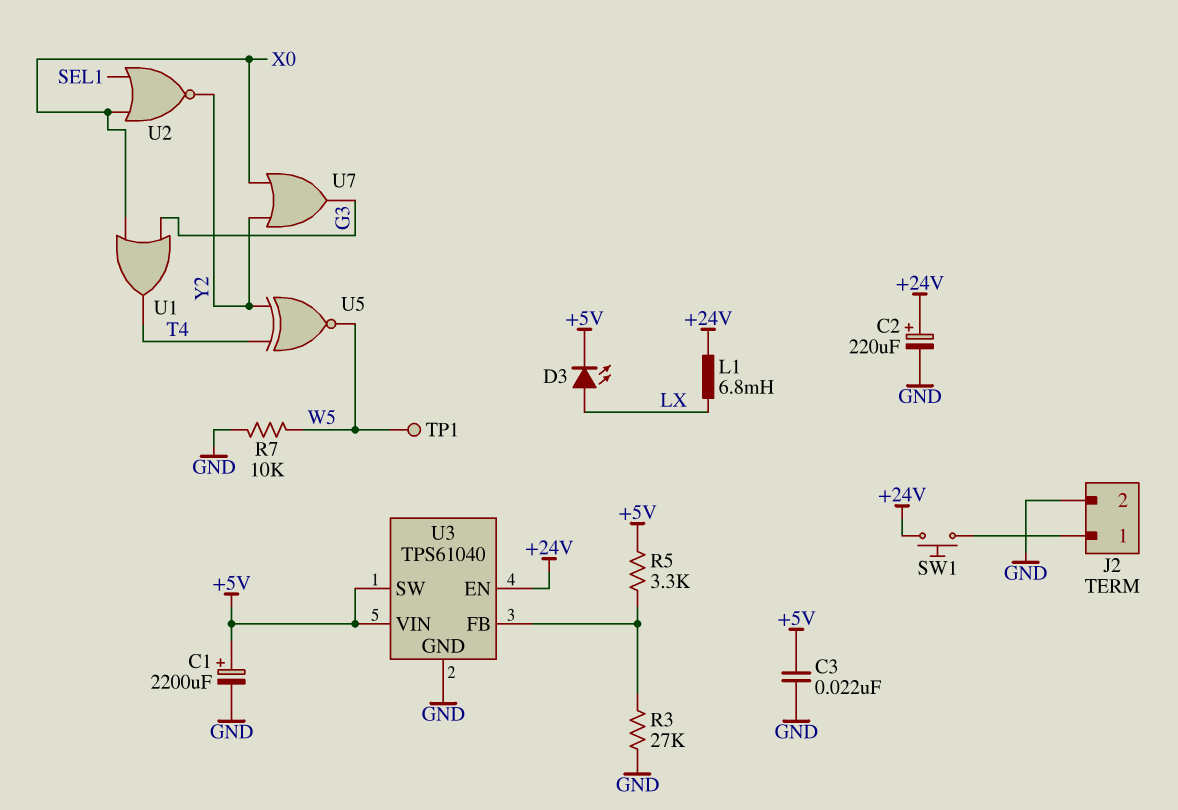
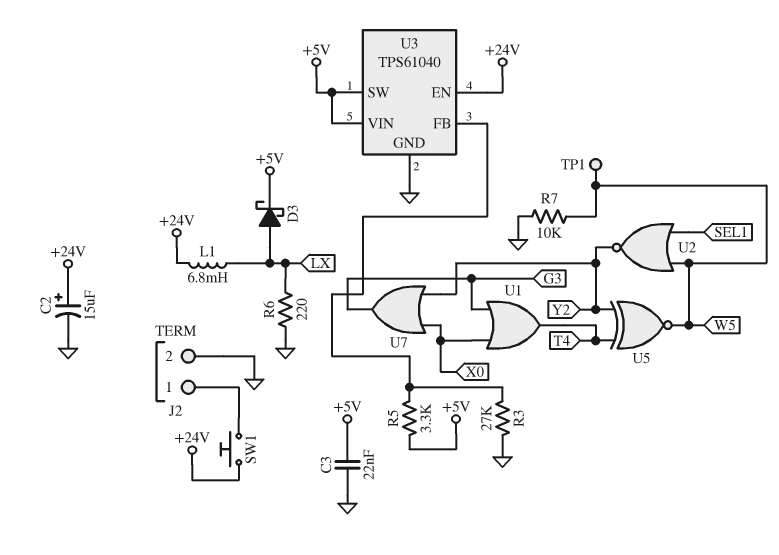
C1: 2200uF (plus +5V, minus GND) -> none
C2: 220uF (plus +24V, minus GND) -> 15uF (plus +24V, minus GND)
D3: LED (A LX, K +5V) -> schottky (A LX, K +5V)
R6: none -> 220 (GND, LX)
U2: NOR (in SEL1, in X0, out Y2) -> NOR (in SEL1, in W5, out Y2)

